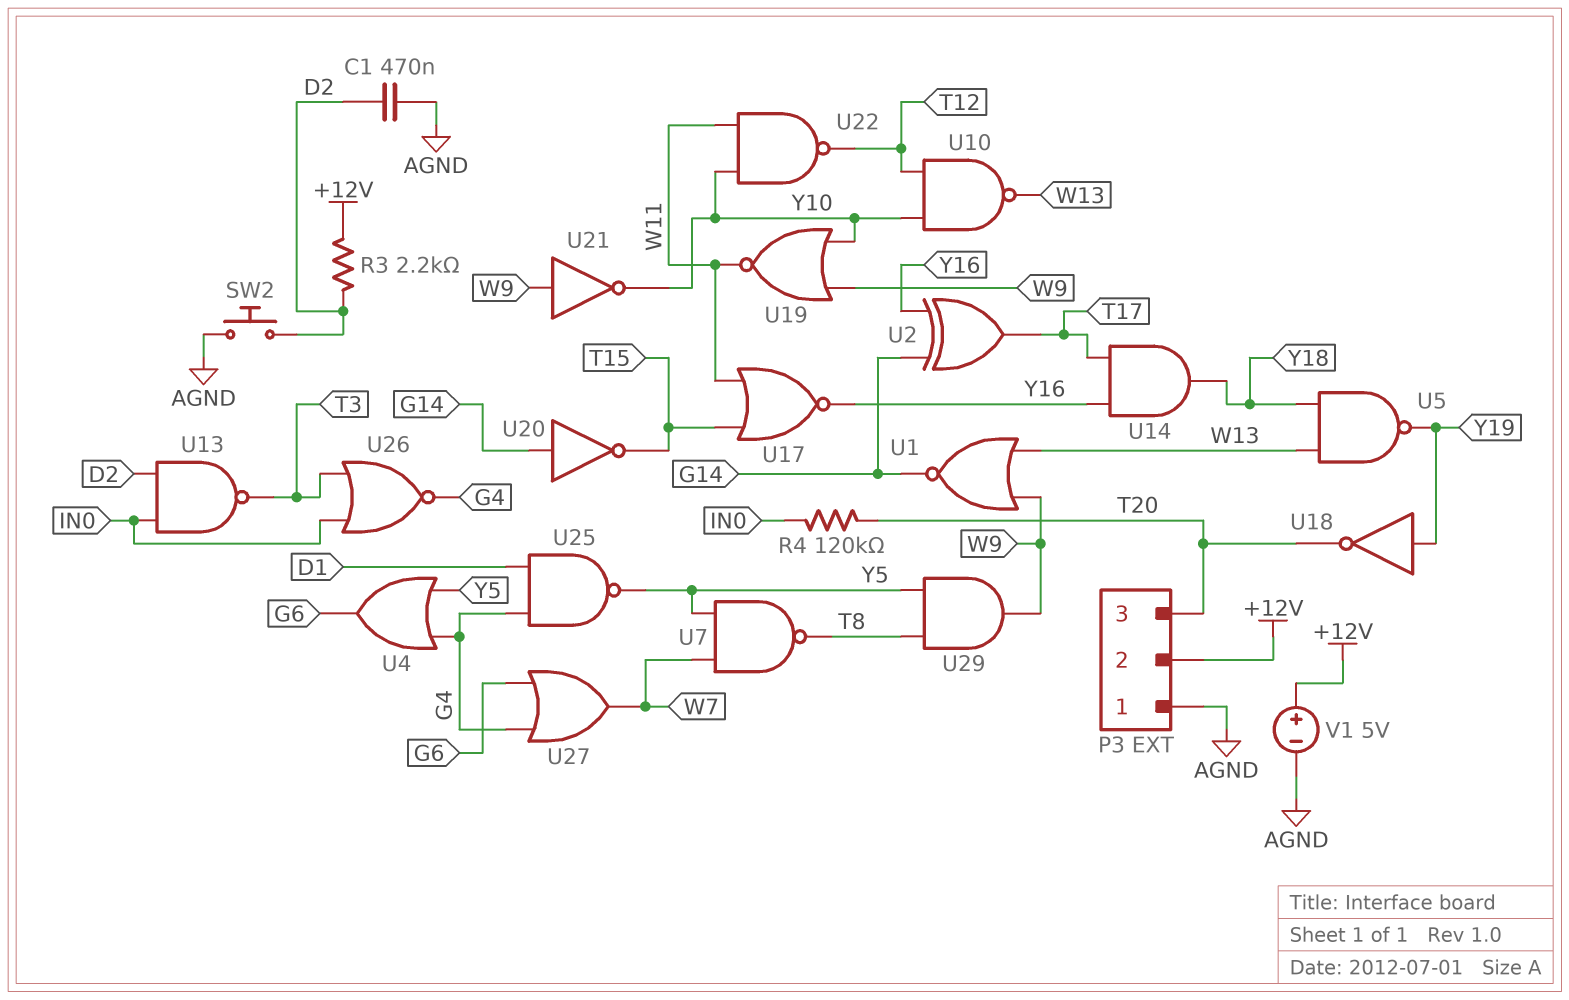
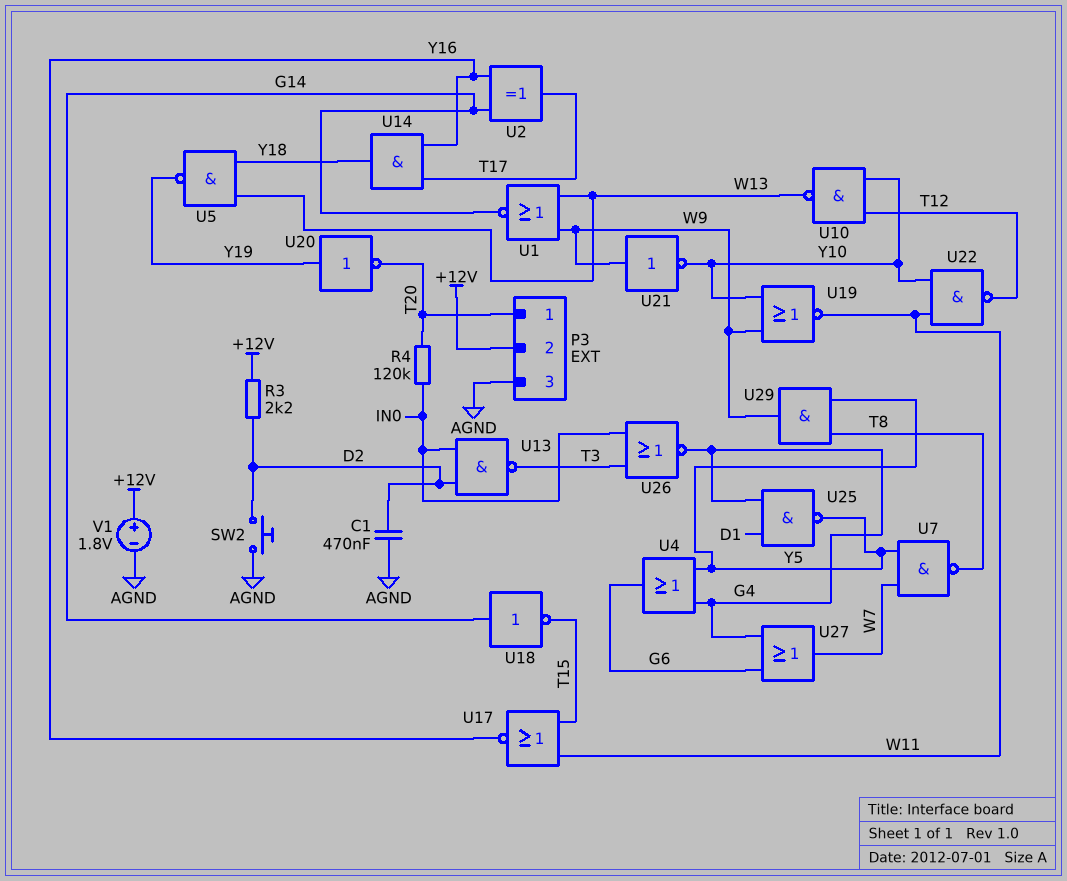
P3 pin 1: AGND -> T20
P3 pin 3: T20 -> AGND
U18: NOT (in Y19, out T20) -> NOT (in G14, out T15)
U20: NOT (in G14, out T15) -> NOT (in Y19, out T20)
V1: 5V (plus +12V, minus AGND) -> 1.8V (plus +12V, minus AGND)

